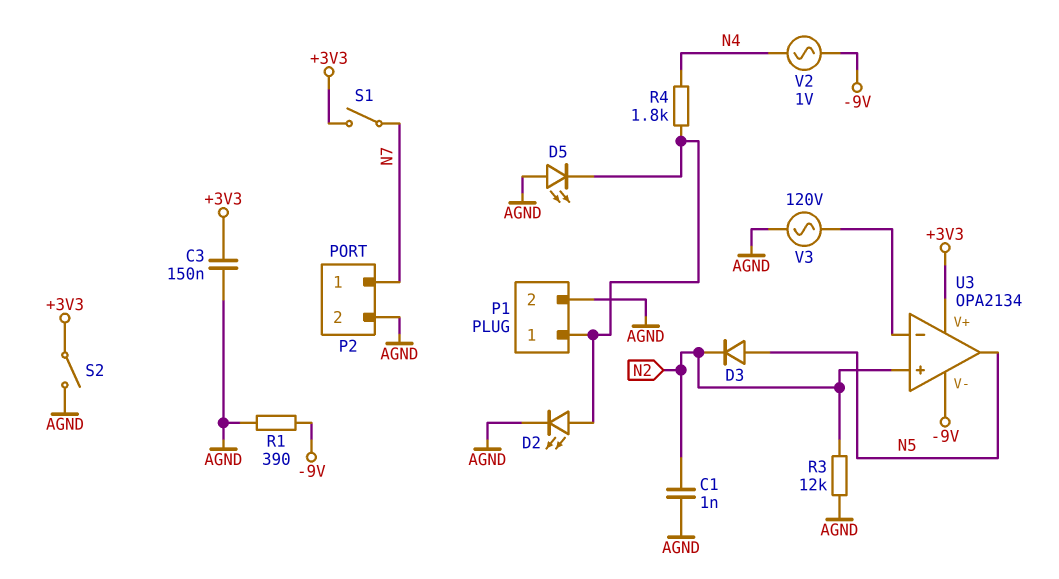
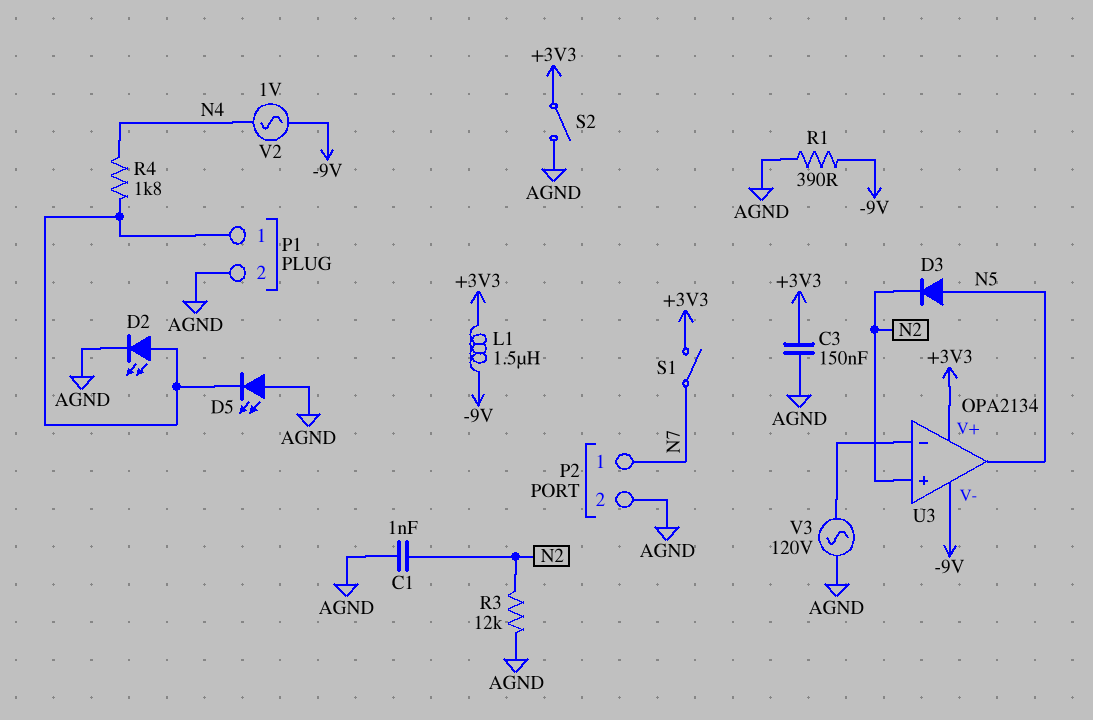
L1: none -> 1.5uH (+3V3, -9V)

